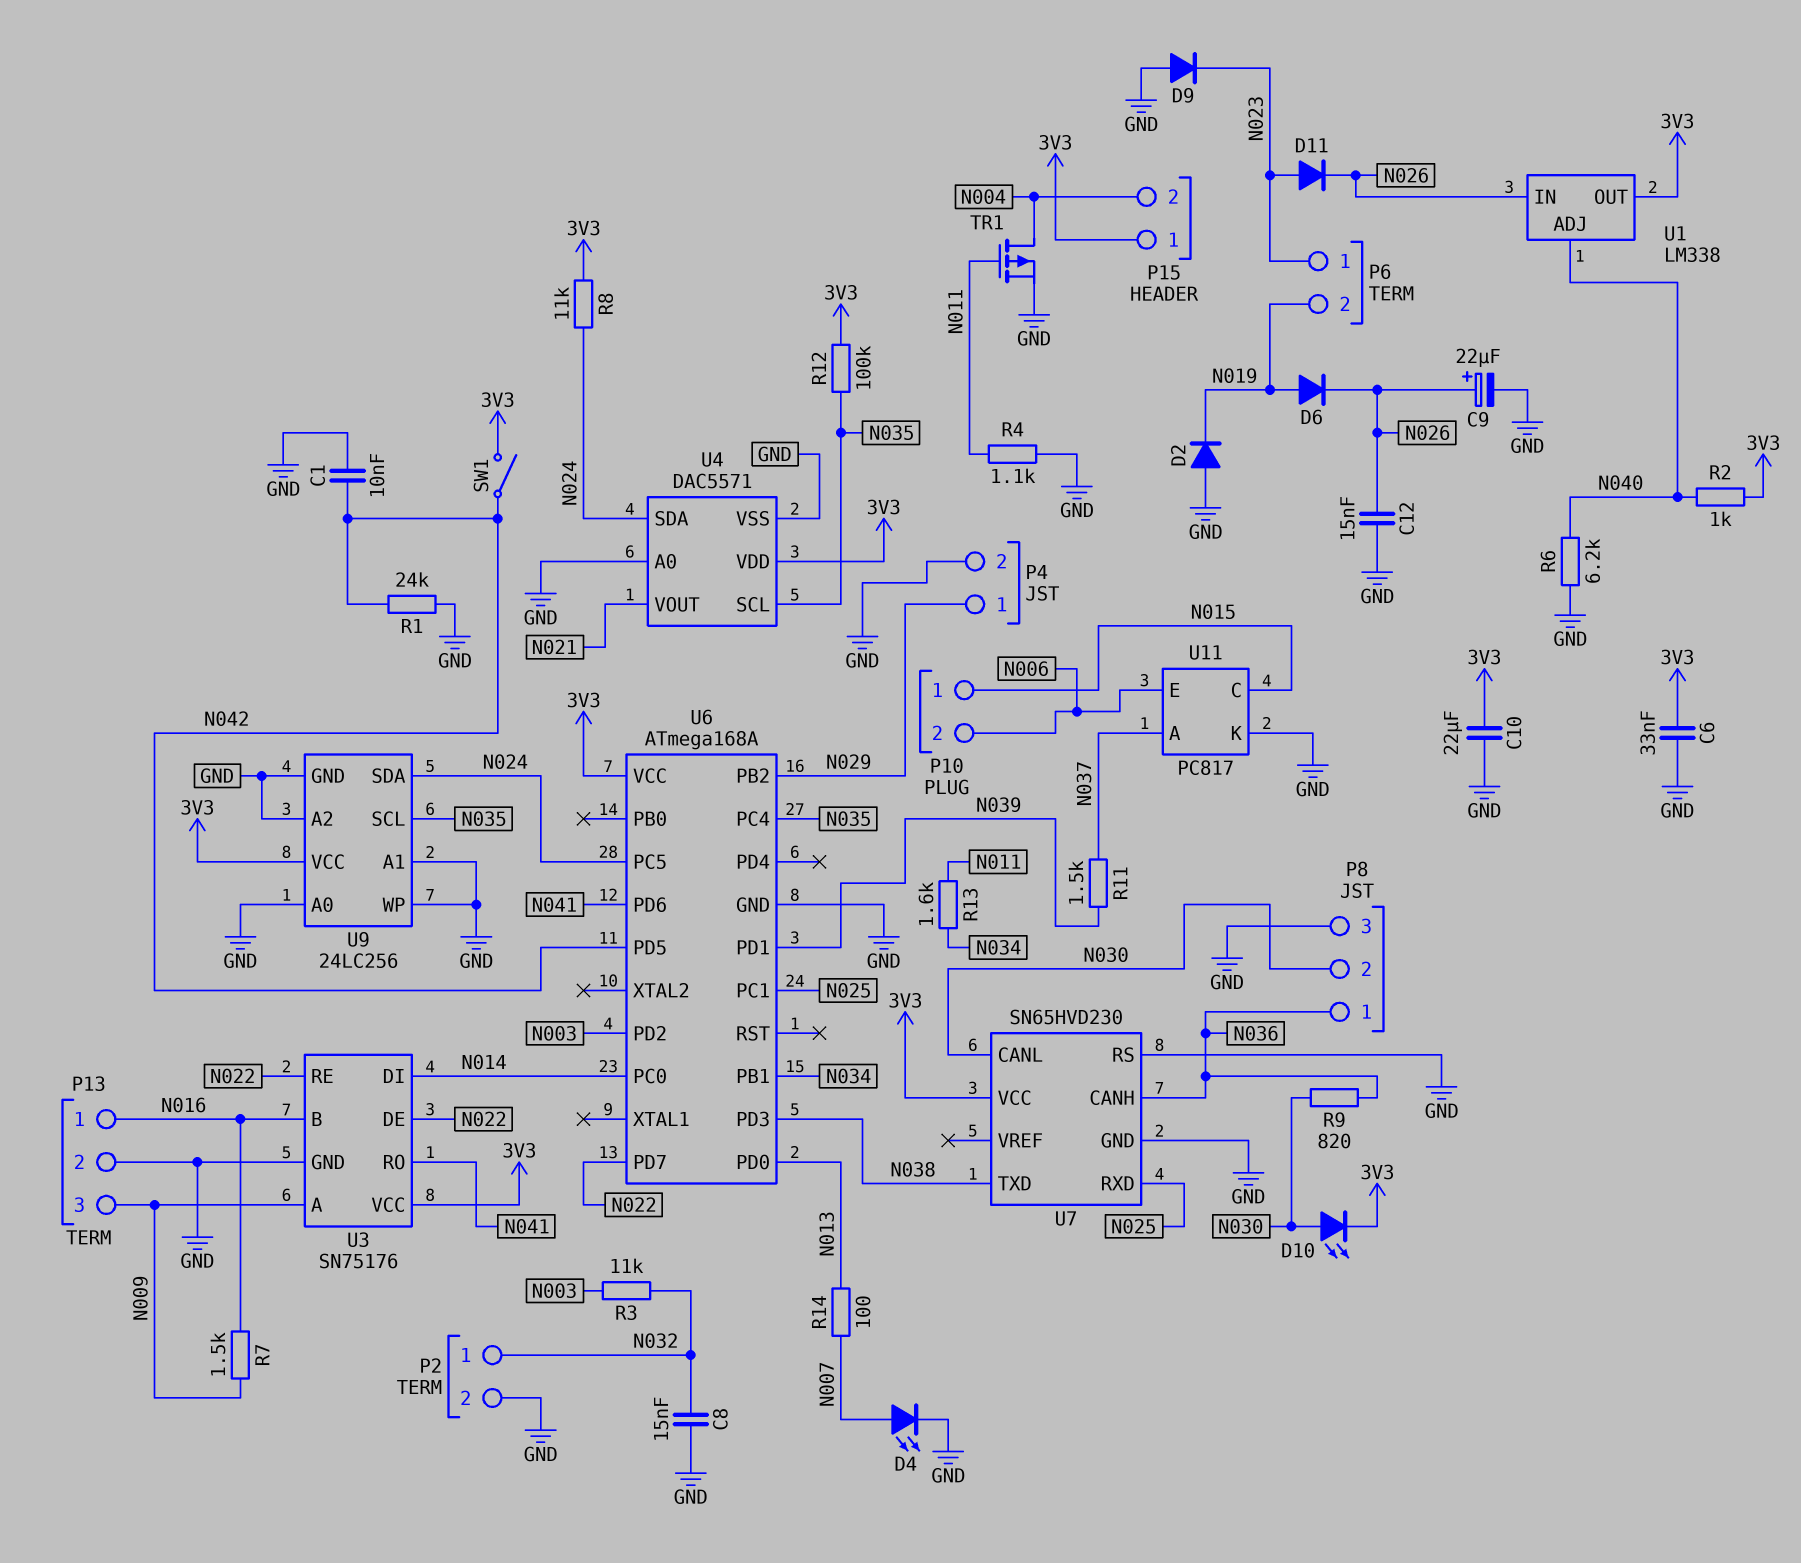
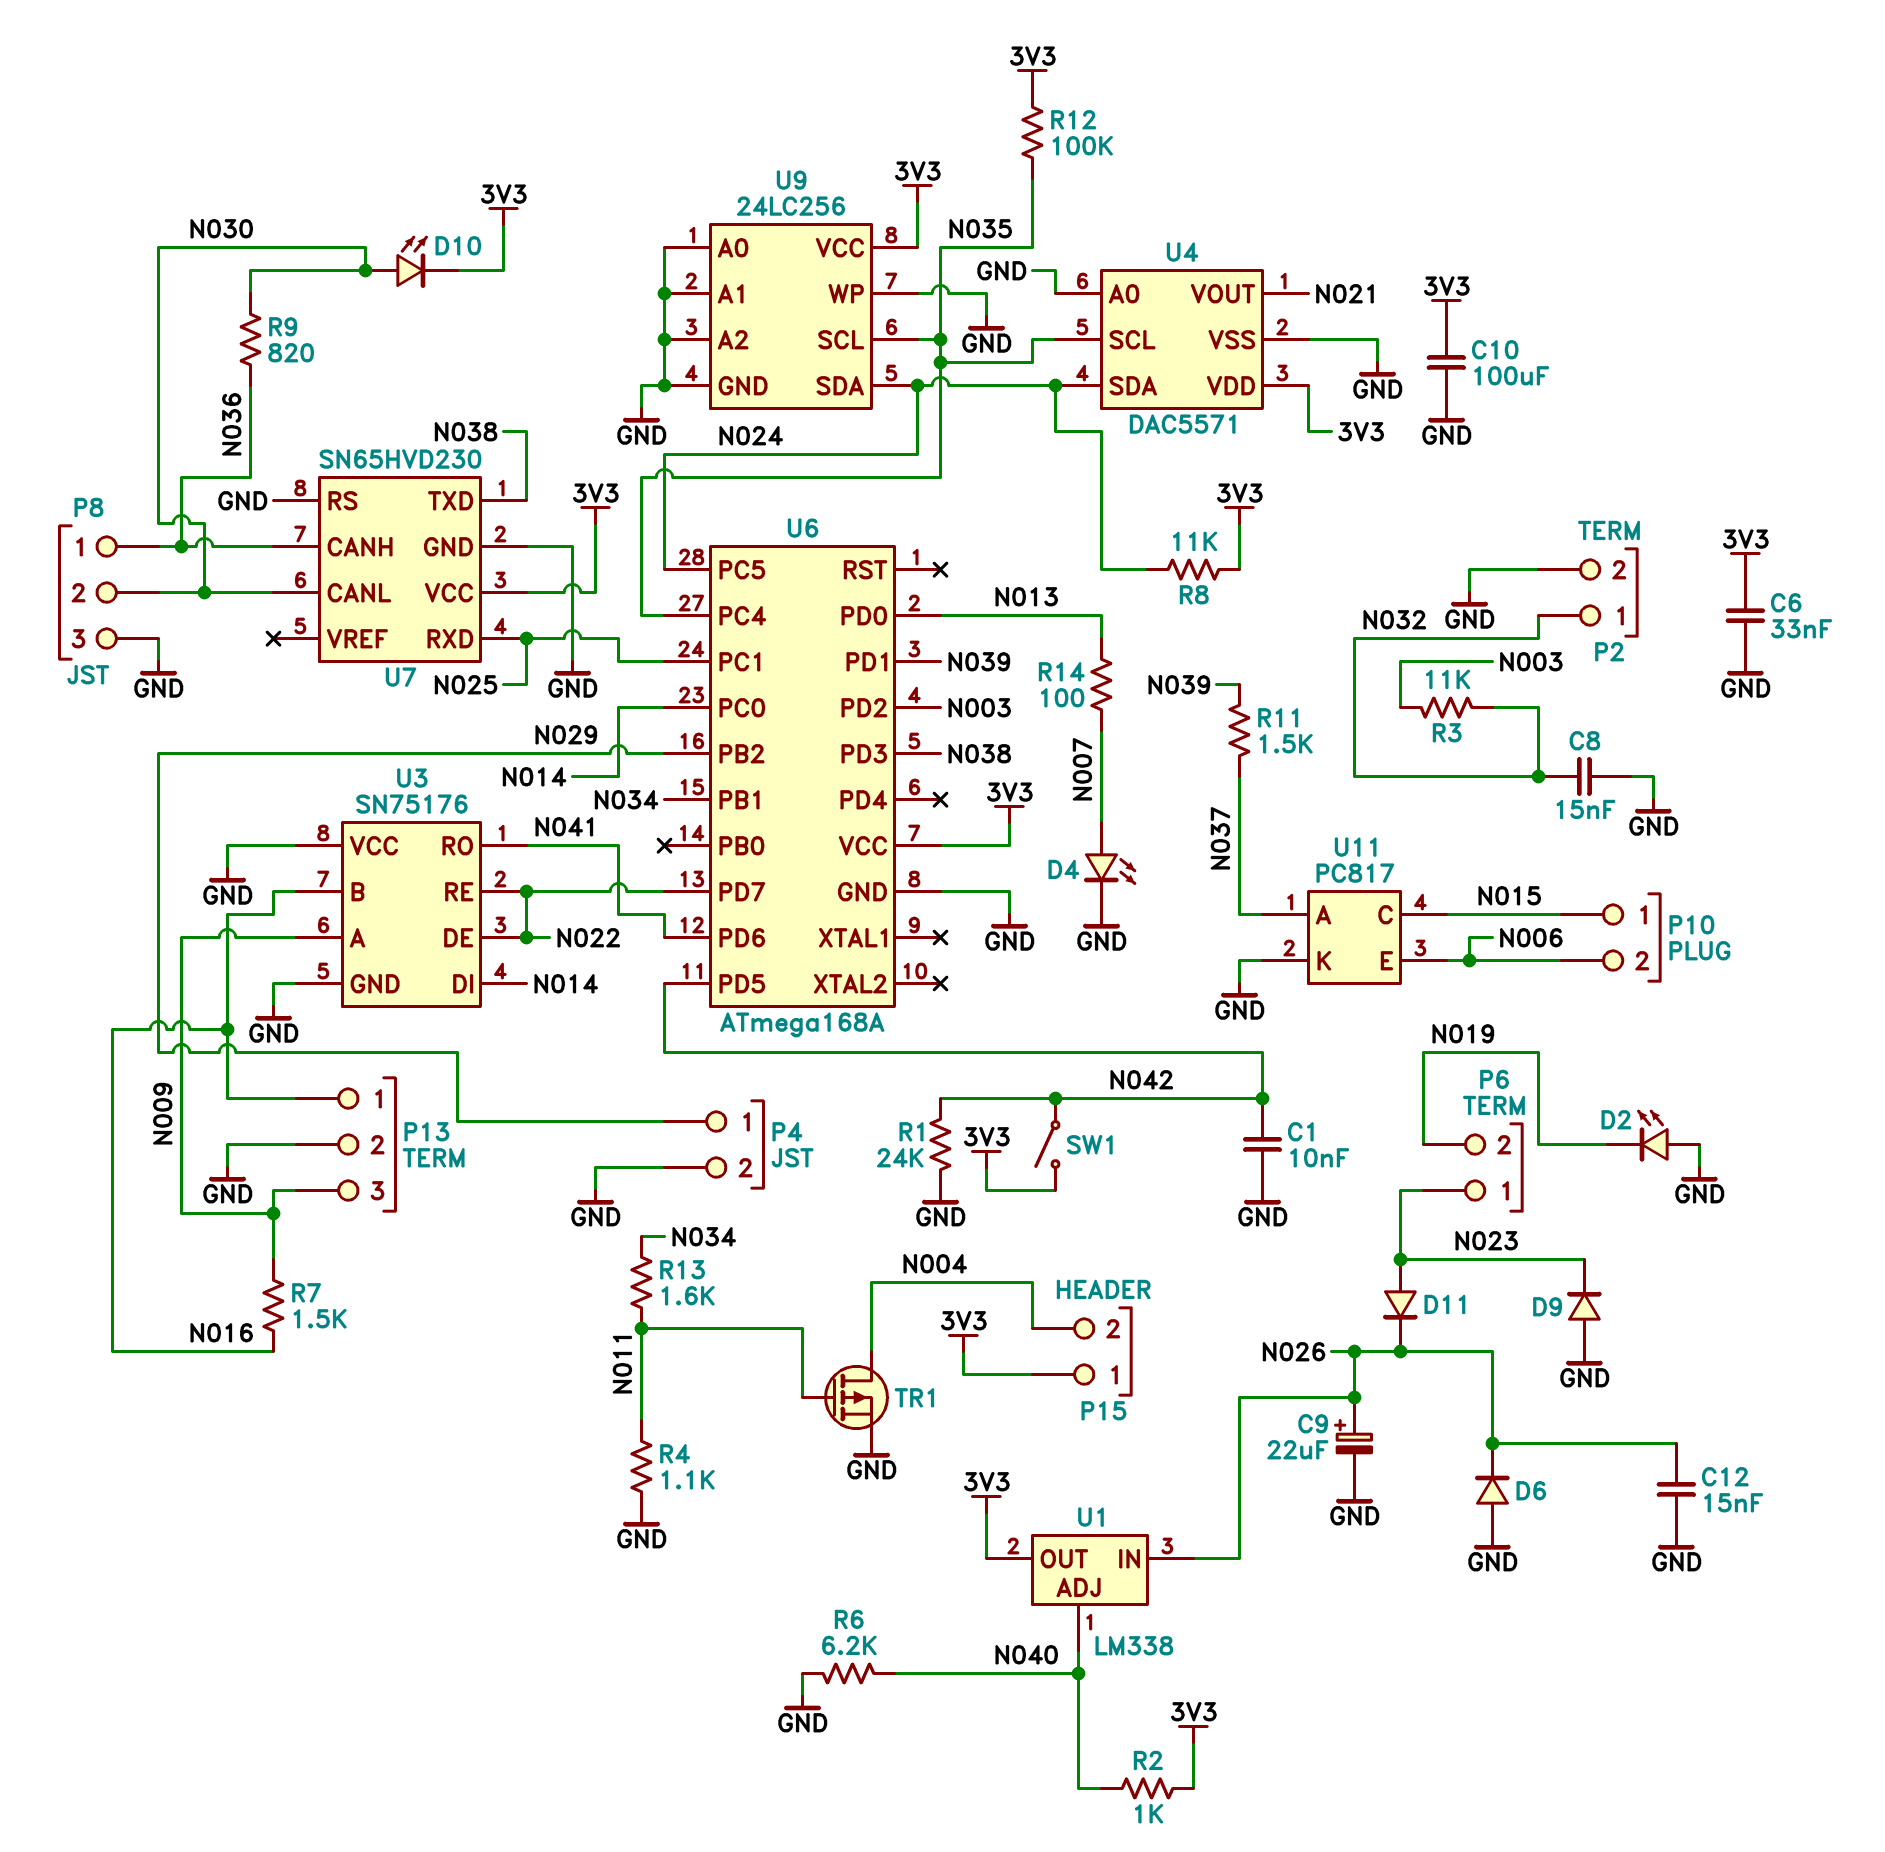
C10: 22uF (3V3, GND) -> 100uF (3V3, GND)
D2: diode (A GND, K N019) -> LED (A GND, K N019)
D6: diode (A N019, K N026) -> diode (A GND, K N026)
U3 pin VCC: 3V3 -> GND

